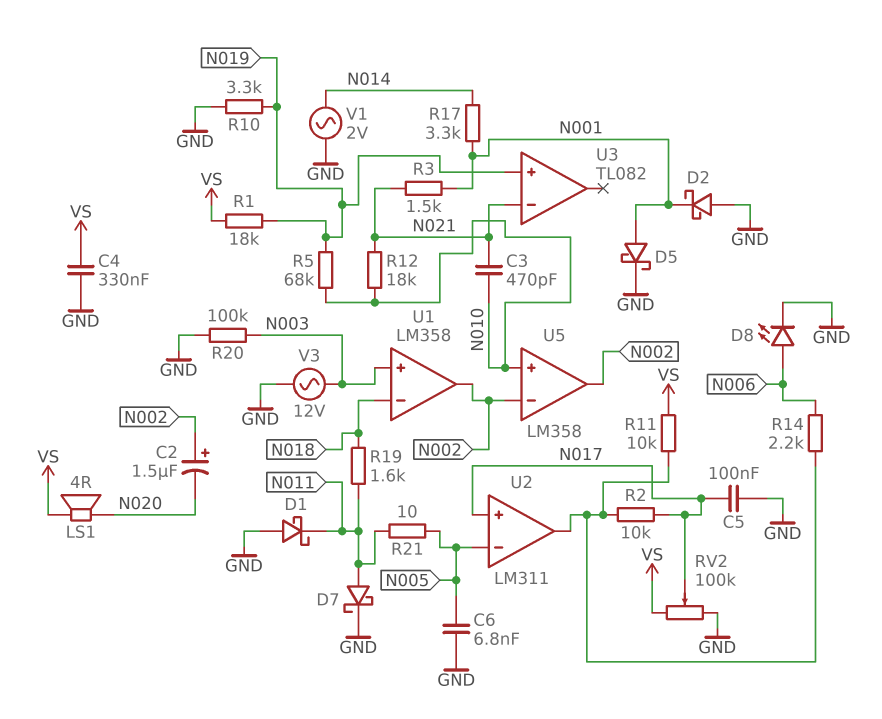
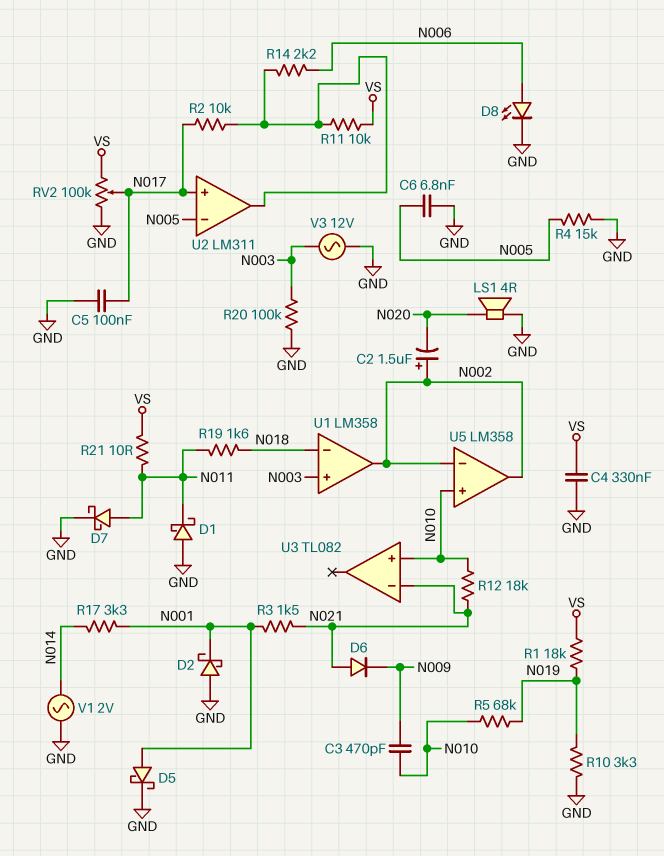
C3: 470pF (N010, N021) -> 470pF (N009, N010)
D6: none -> diode (A N021, K N009)
LS1: speaker 4R (N020, VS) -> speaker 4R (GND, N020)
R4: none -> 15k (GND, N005)
R21: 10 (N005, N011) -> 10 (N011, VS)
U3 pin in+: N019 -> N010

